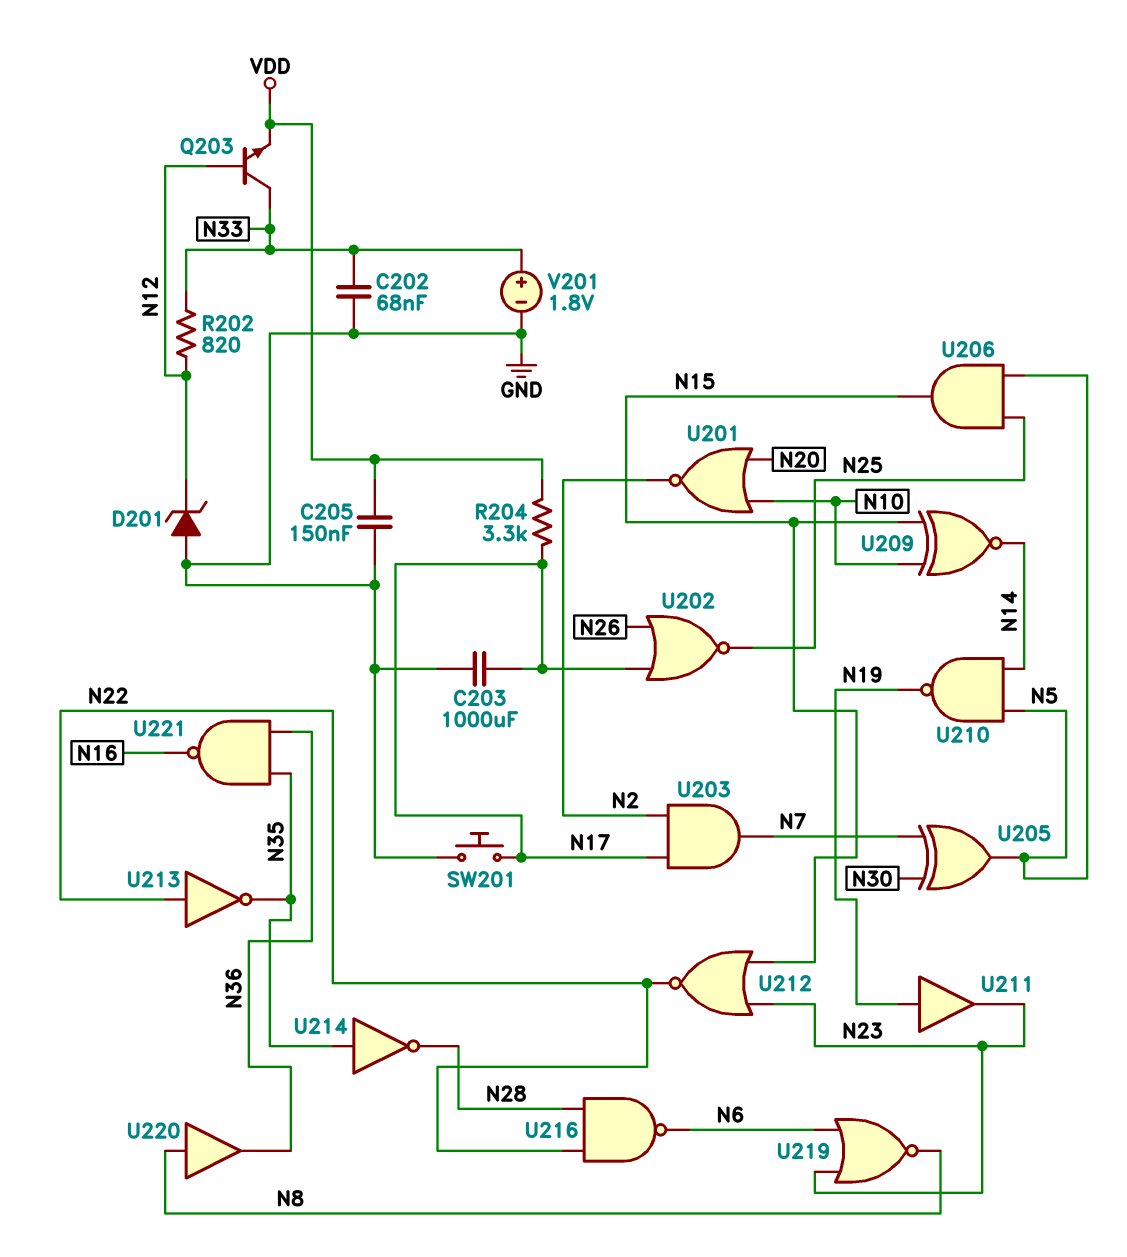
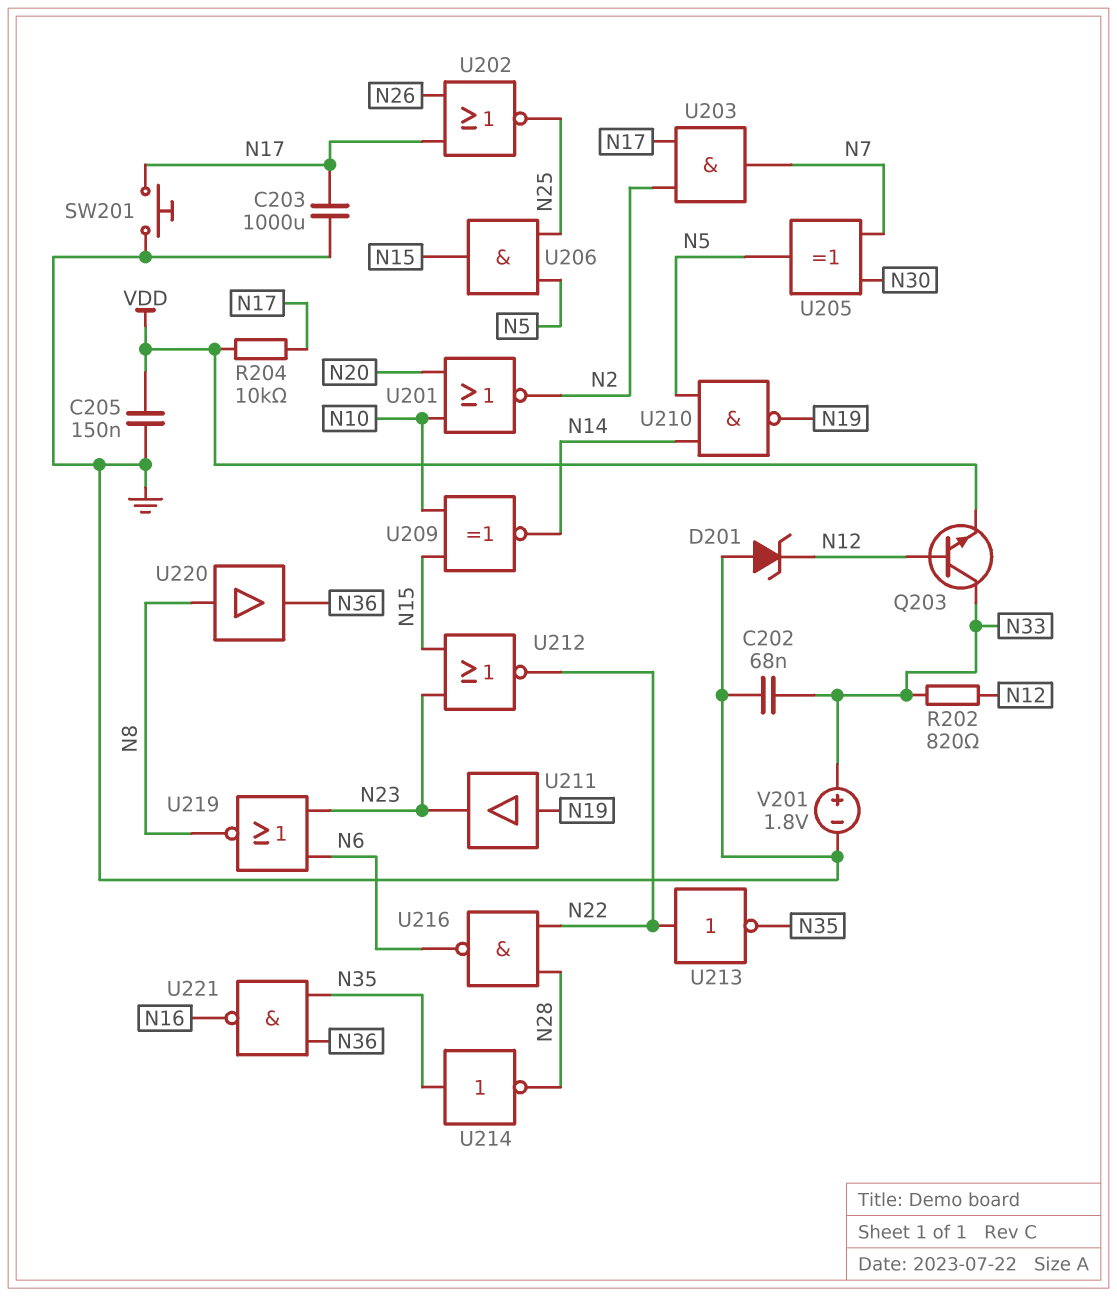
R204: 3.3k (N17, VDD) -> 10k (N17, VDD)

